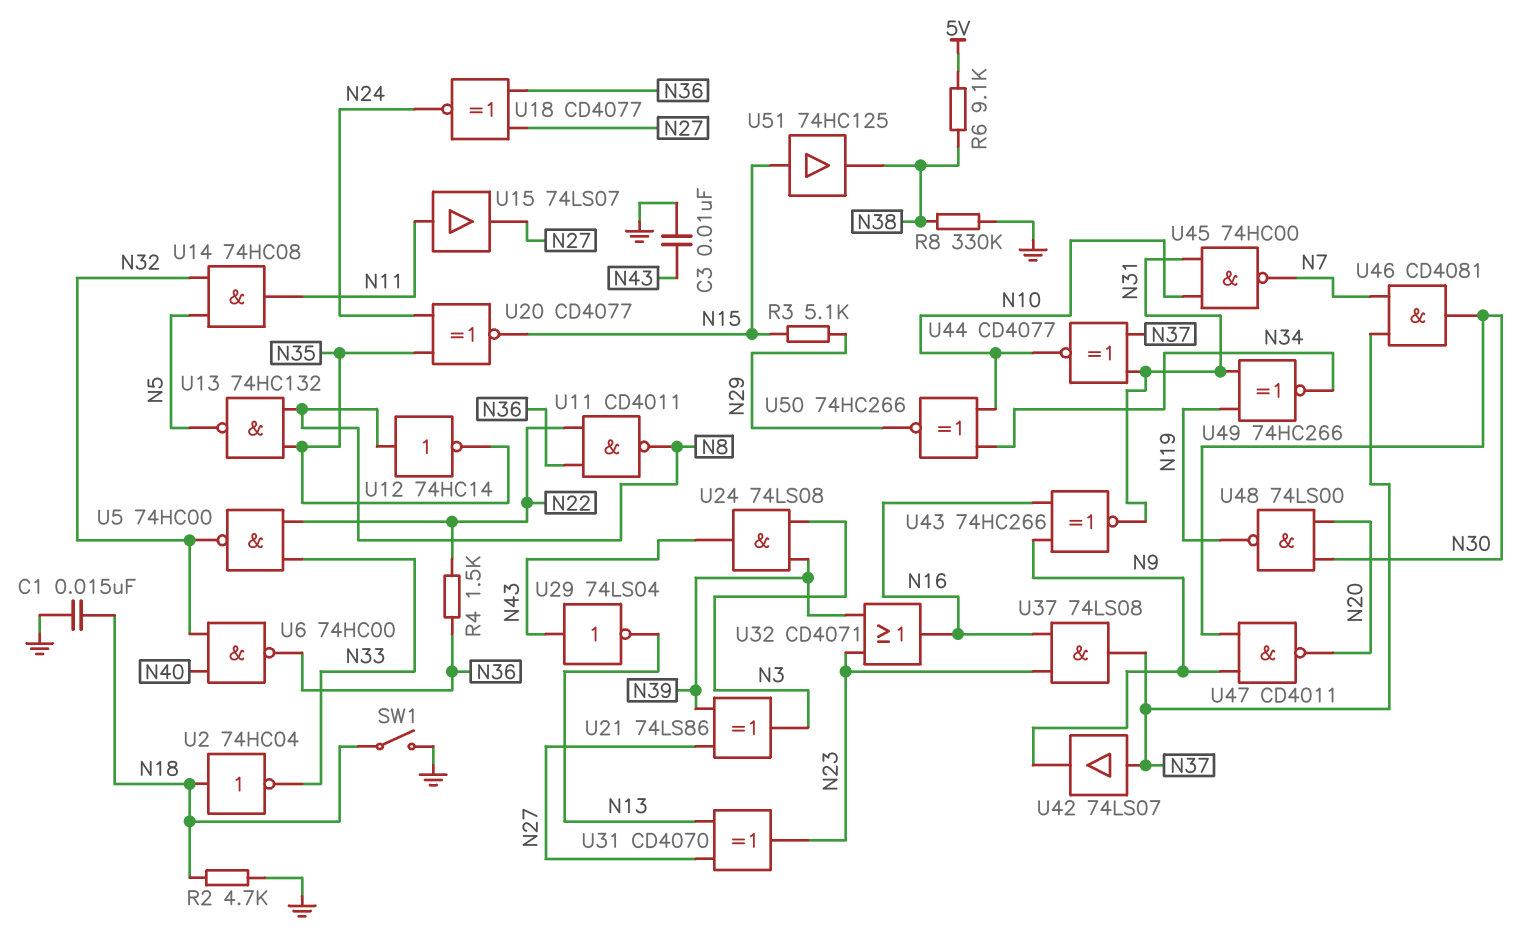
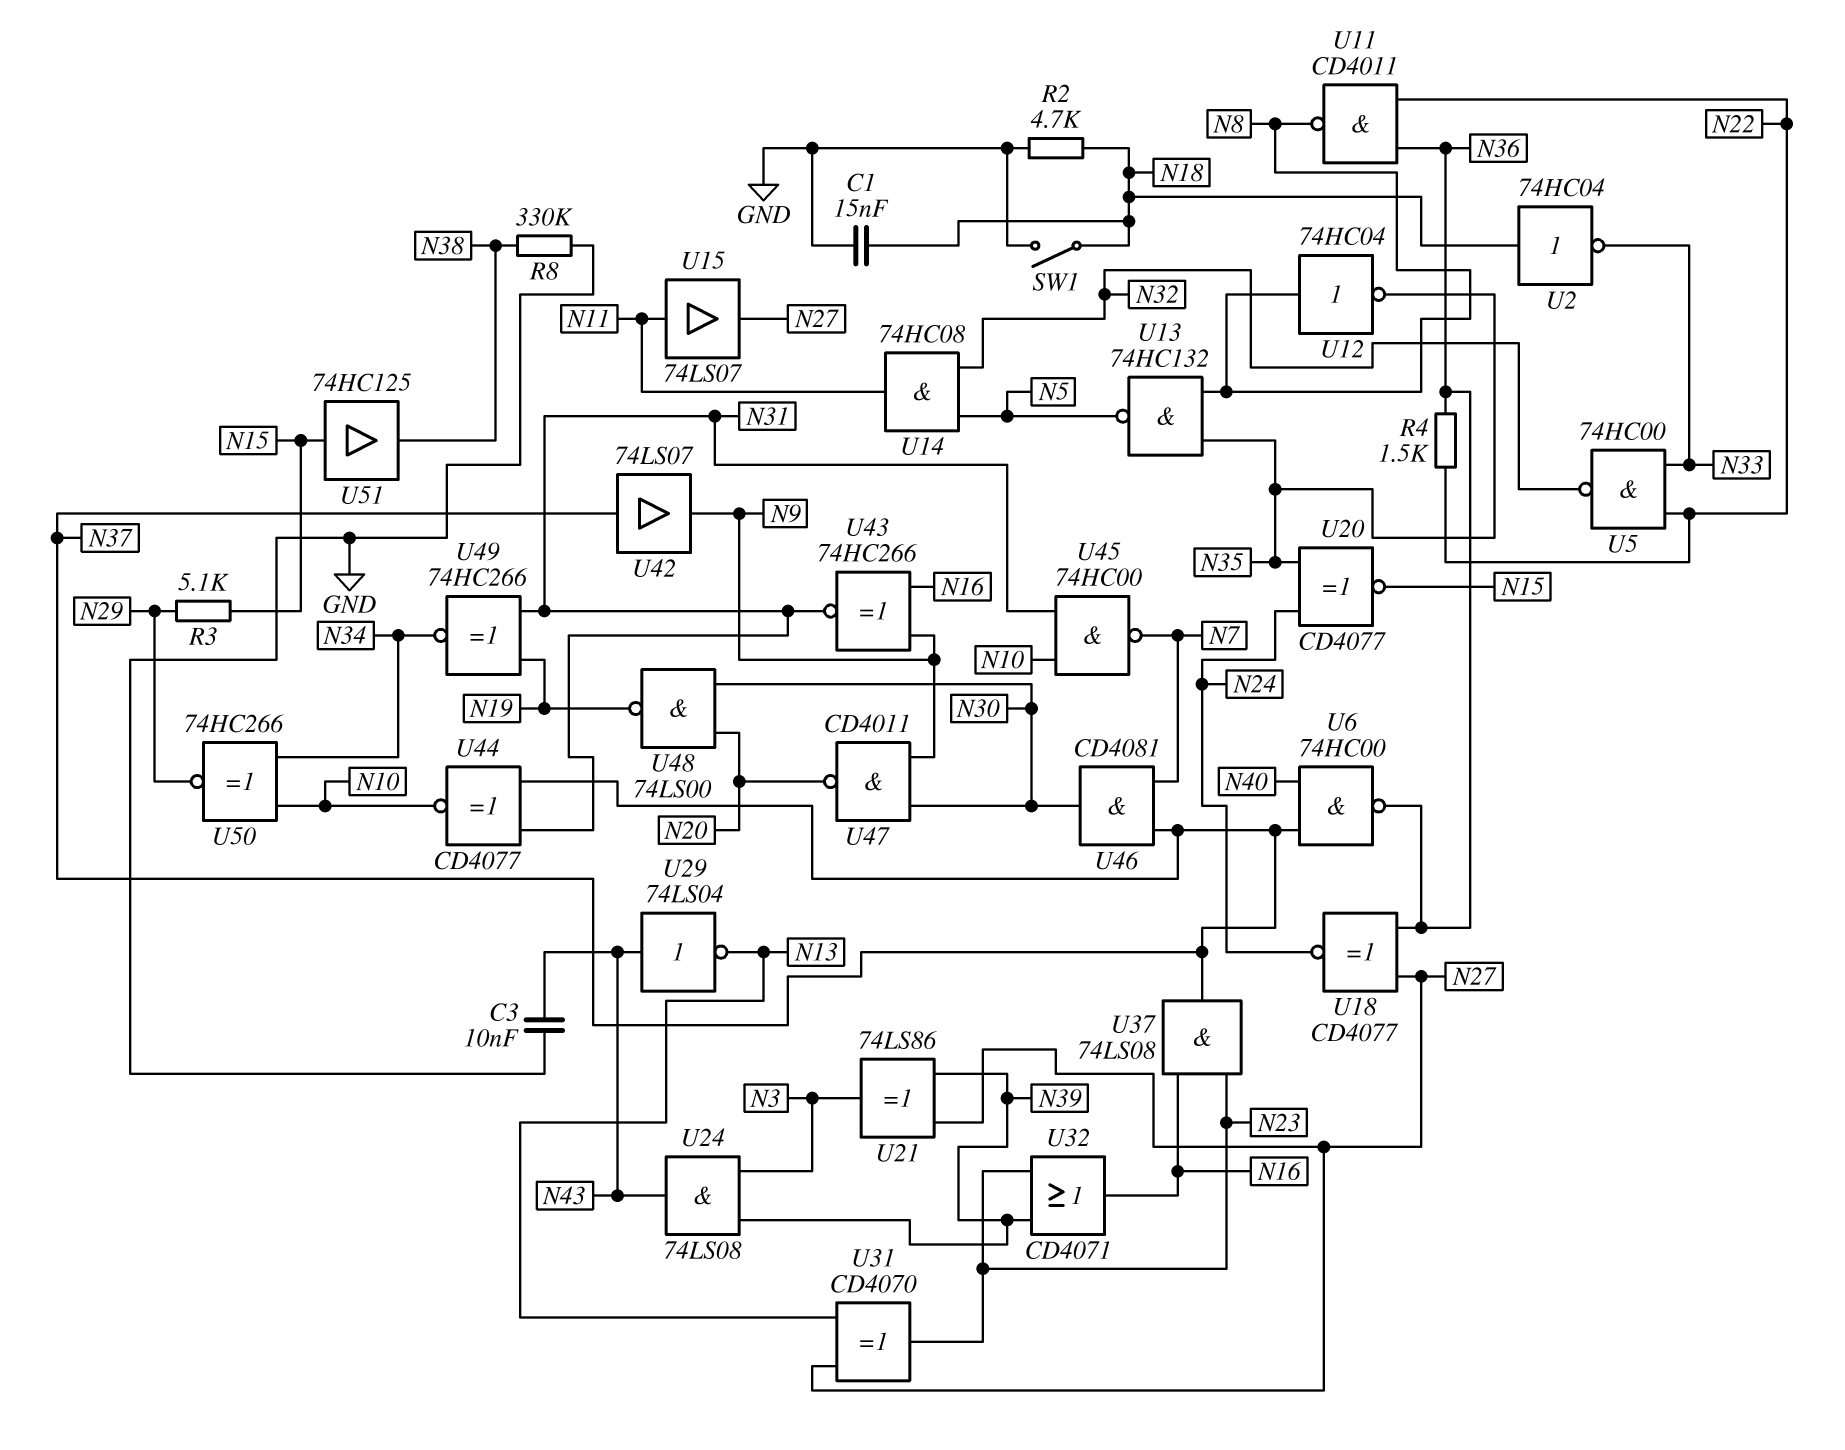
R6: 9.1k (5V, N38) -> none
U6: NAND 74HC00 (in N32, in N40, out N36) -> NAND 74HC00 (in N37, in N40, out N36)
U12: NOT 74HC14 (in N8, out N35) -> NOT 74HC04 (in N8, out N35)

